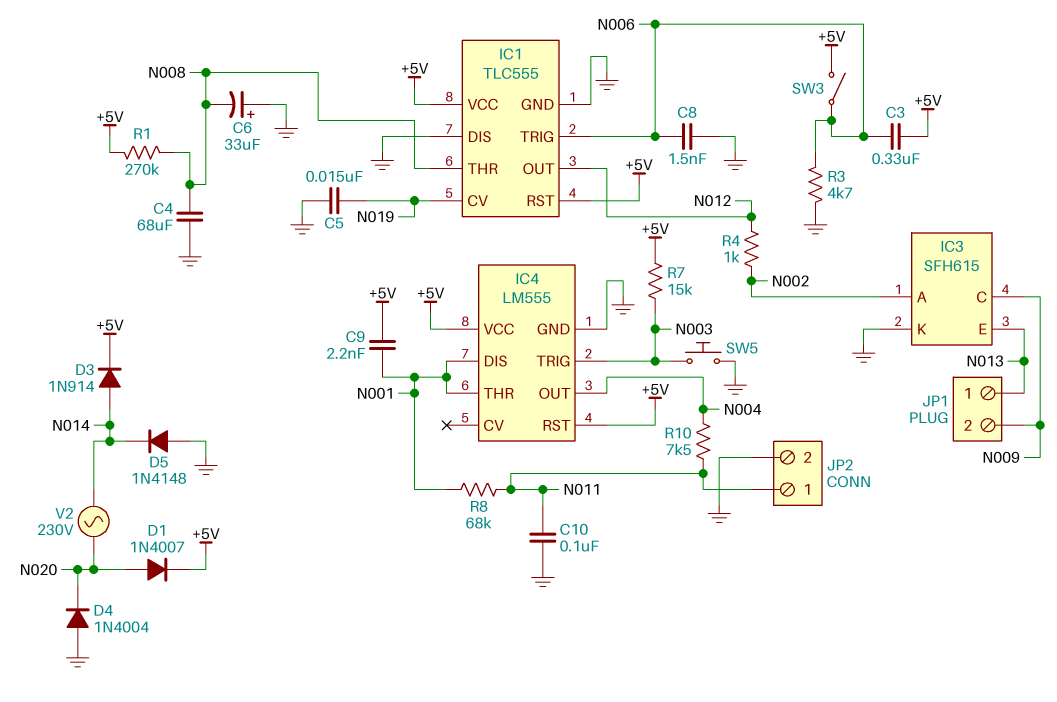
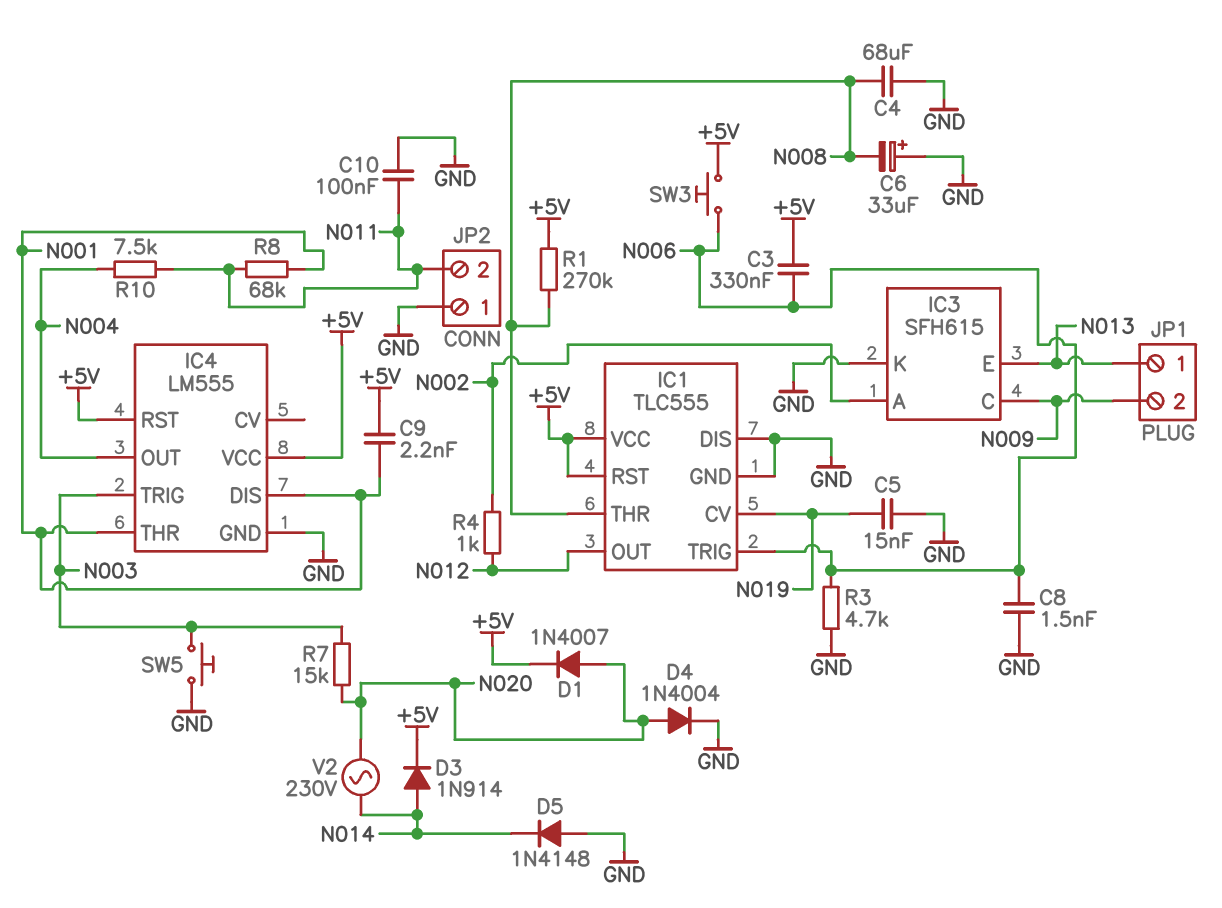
D4: diode 1N4004 (A GND, K N020) -> diode 1N4004 (A N020, K GND)
JP2 pin 1: N011 -> GND
JP2 pin 2: GND -> N011
R7: 15k (+5V, N003) -> 15k (N003, N020)
SW3: switch (+5V, N006) -> button (+5V, N006)

